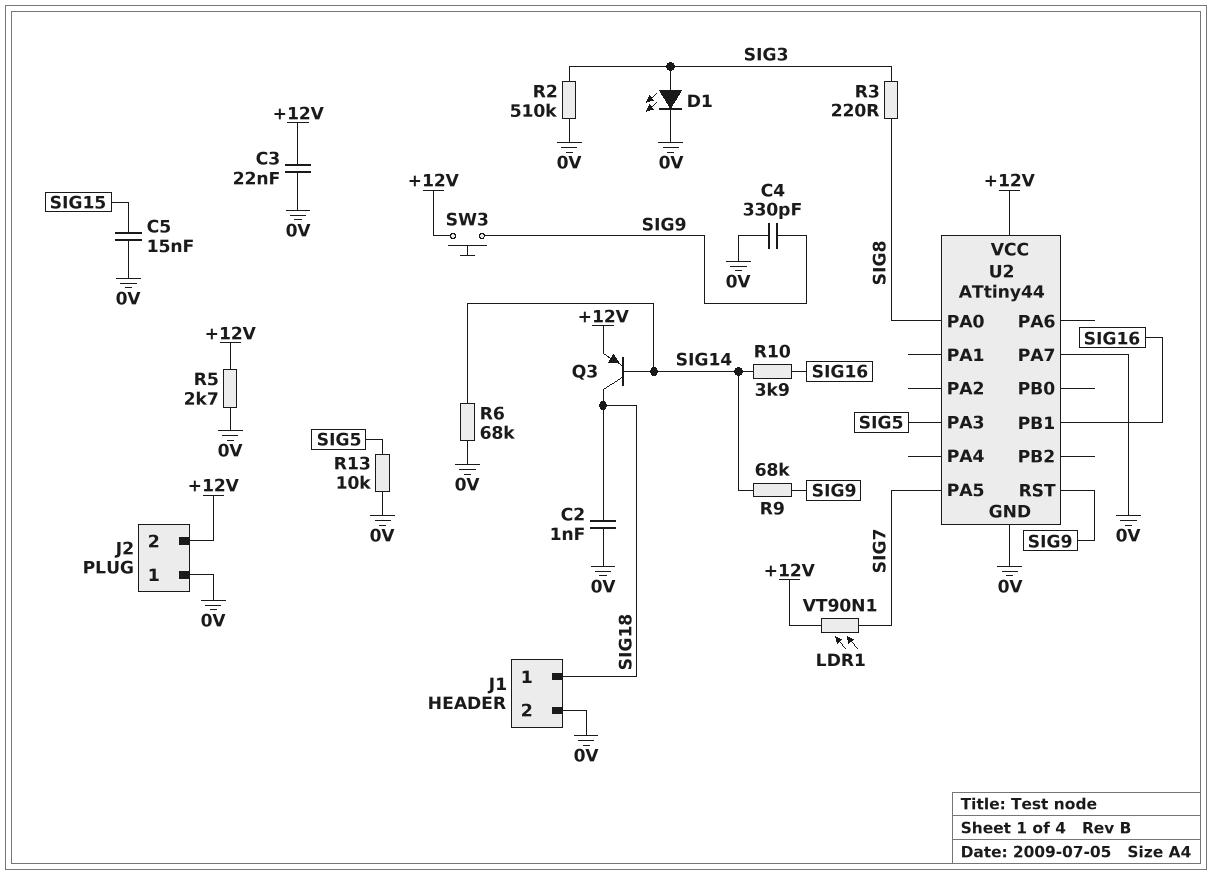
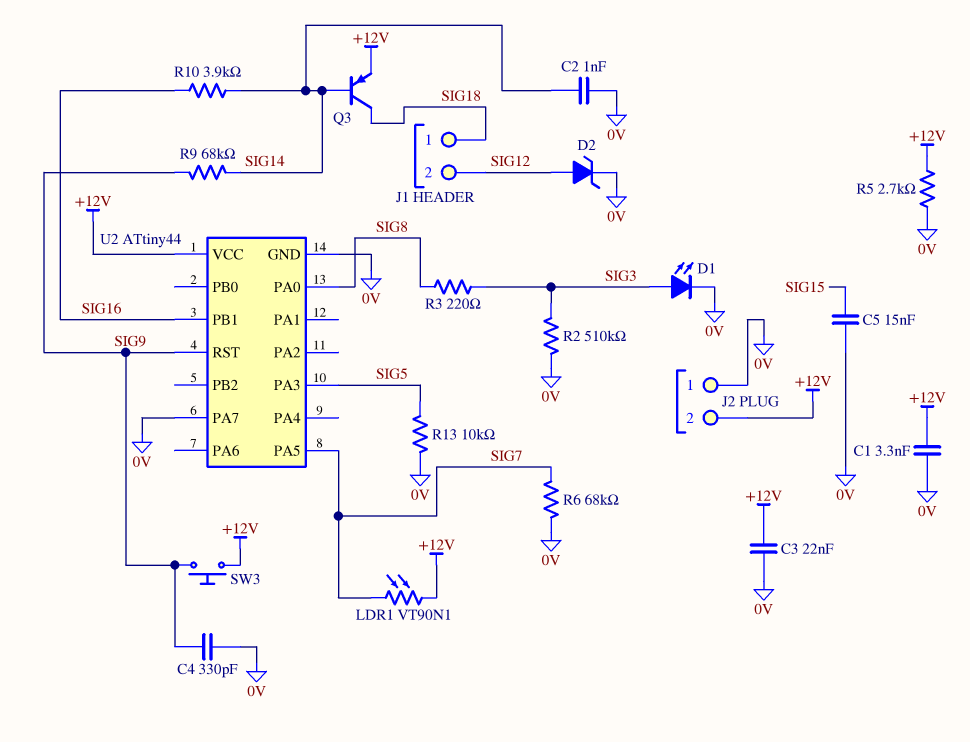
C1: none -> 3.3nF (+12V, 0V)
C2: 1nF (0V, SIG18) -> 1nF (0V, SIG14)
D2: none -> zener (A SIG12, K 0V)
J1 pin 2: 0V -> SIG12
R6: 68k (0V, SIG14) -> 68k (0V, SIG7)

